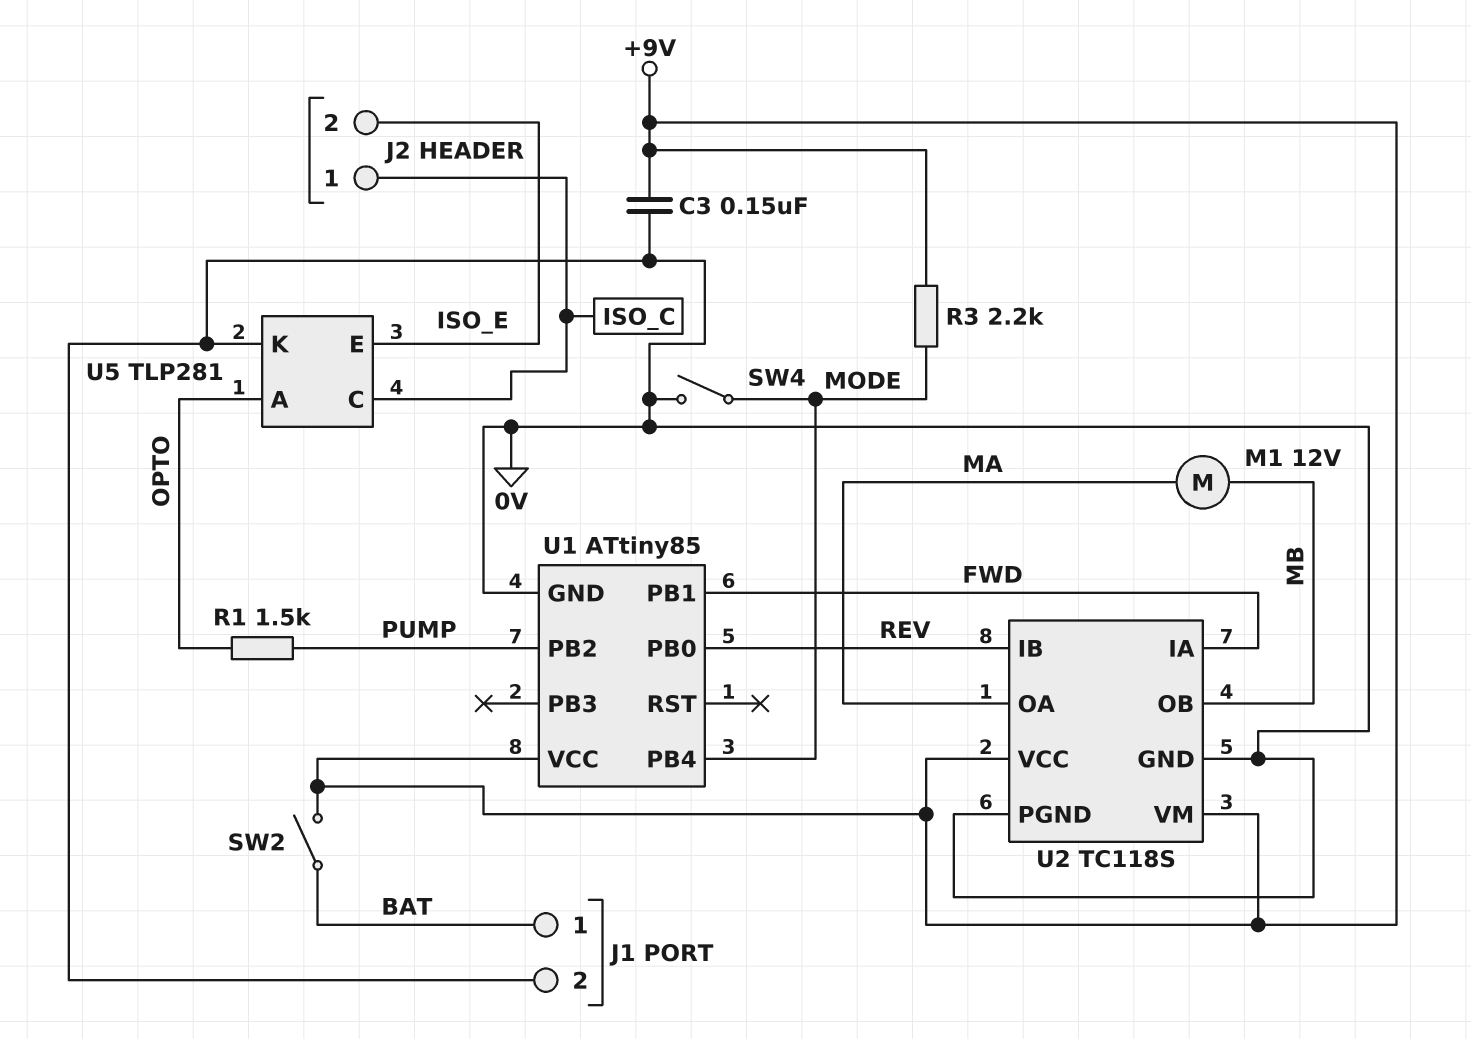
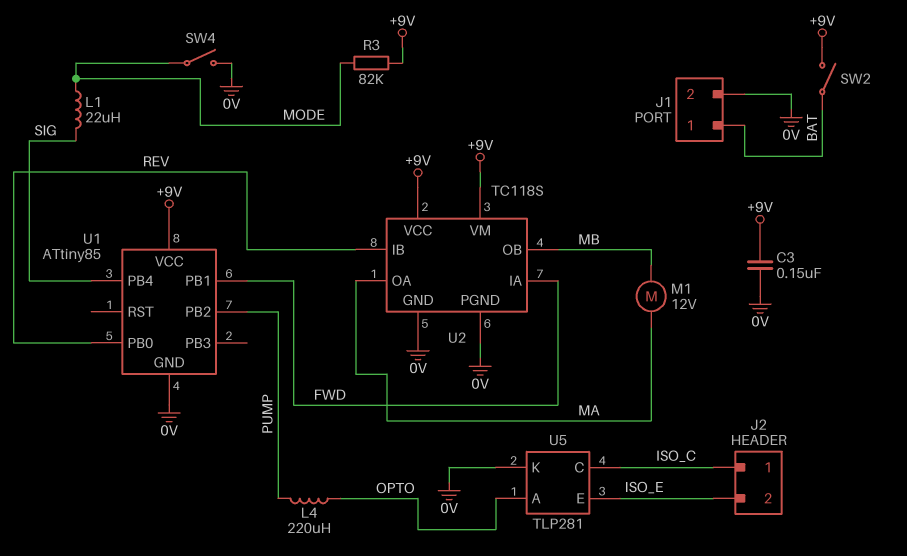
L1: none -> 22uH (MODE, SIG)
L4: none -> 220uH (OPTO, PUMP)
R1: 1.5k (OPTO, PUMP) -> none
R3: 2.2k (+9V, MODE) -> 82k (+9V, MODE)
U1 pin PB4: MODE -> SIG

